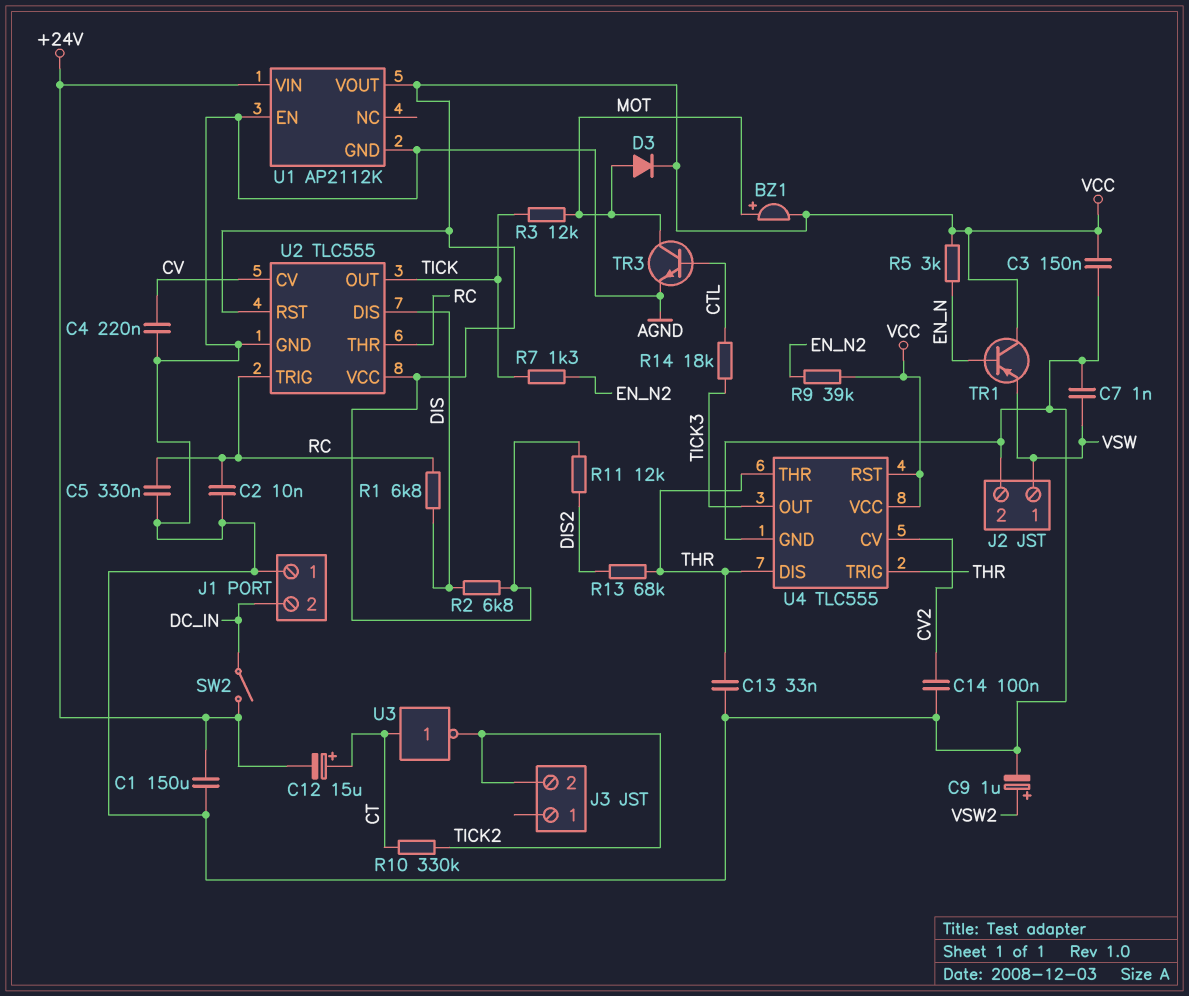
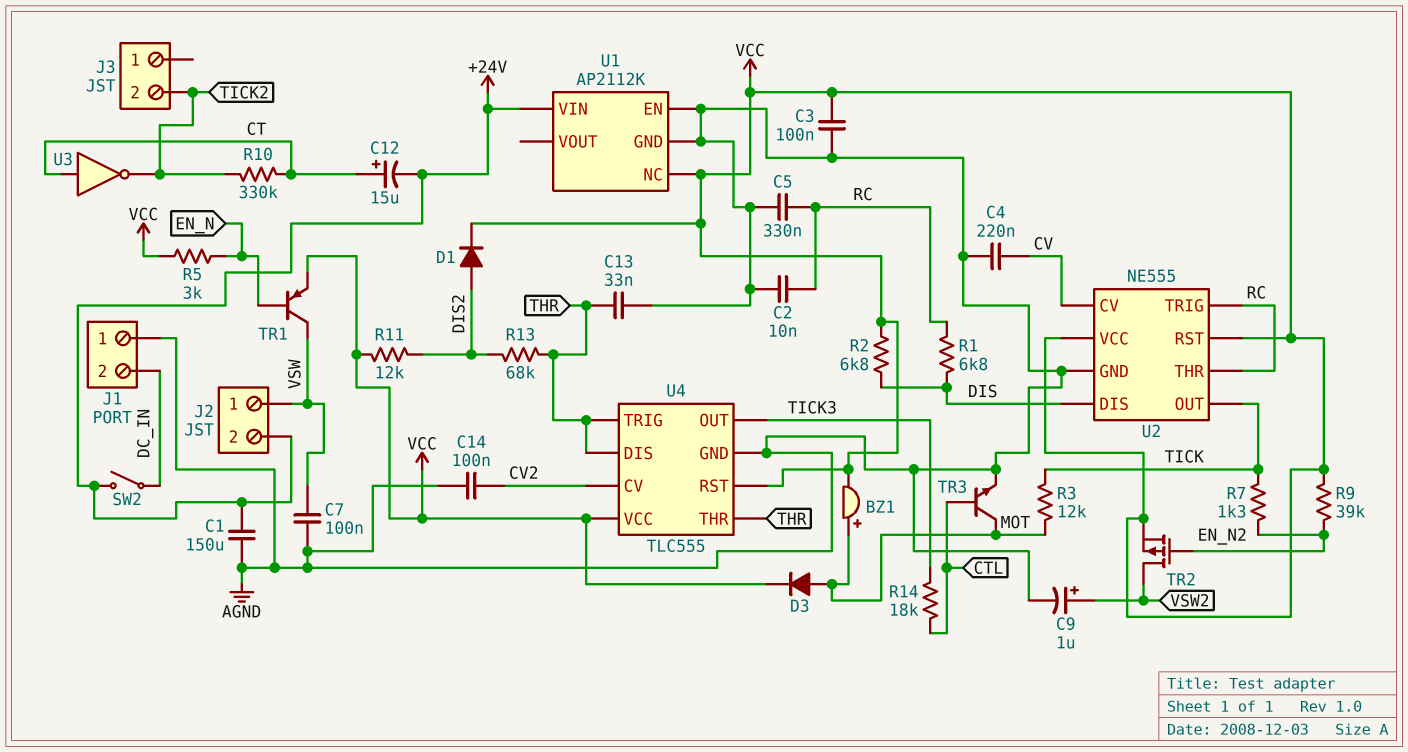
C3: 150nF (AGND, VCC) -> 100nF (AGND, VCC)
C7: 1nF (AGND, VSW) -> 100nF (AGND, VSW)
D1: none -> diode (A DIS2, K VCC)
J2 pin 2: AGND -> +24V
TR1: PNP (B EN_N, C VCC, E VSW) -> PNP (B EN_N, C VSW, E VCC)
TR2: none -> PMOS (G EN_N2, D VSW2, S VCC)
U1 pin NC: none -> VCC
U1 pin VOUT: VCC -> none
U2: TLC555 -> NE555

